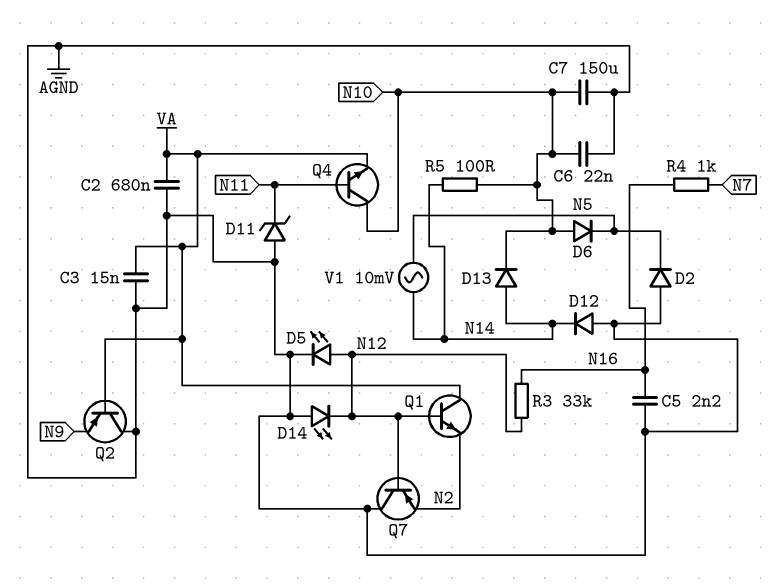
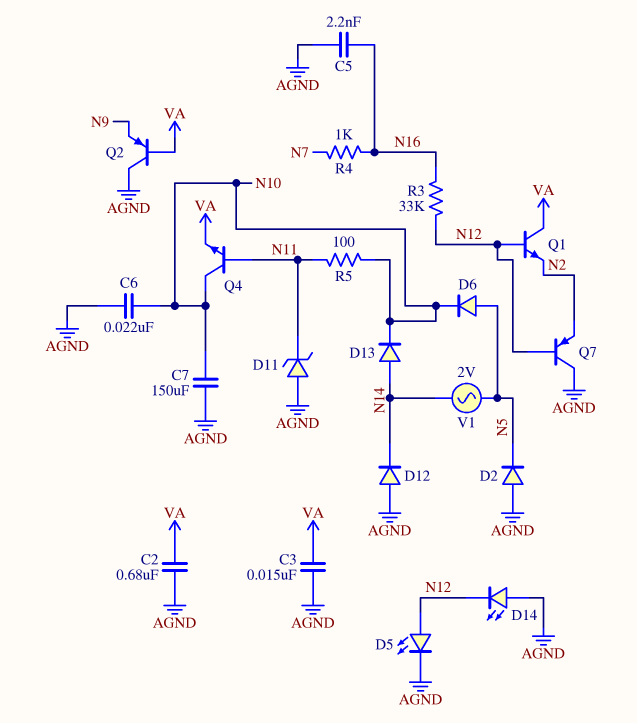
D6: diode (A N10, K N5) -> diode (A N5, K N10)
R5: 100 (N10, N14) -> 100 (N10, N11)
V1: AC 10mV (N5, N14) -> AC 2V (N5, N14)

